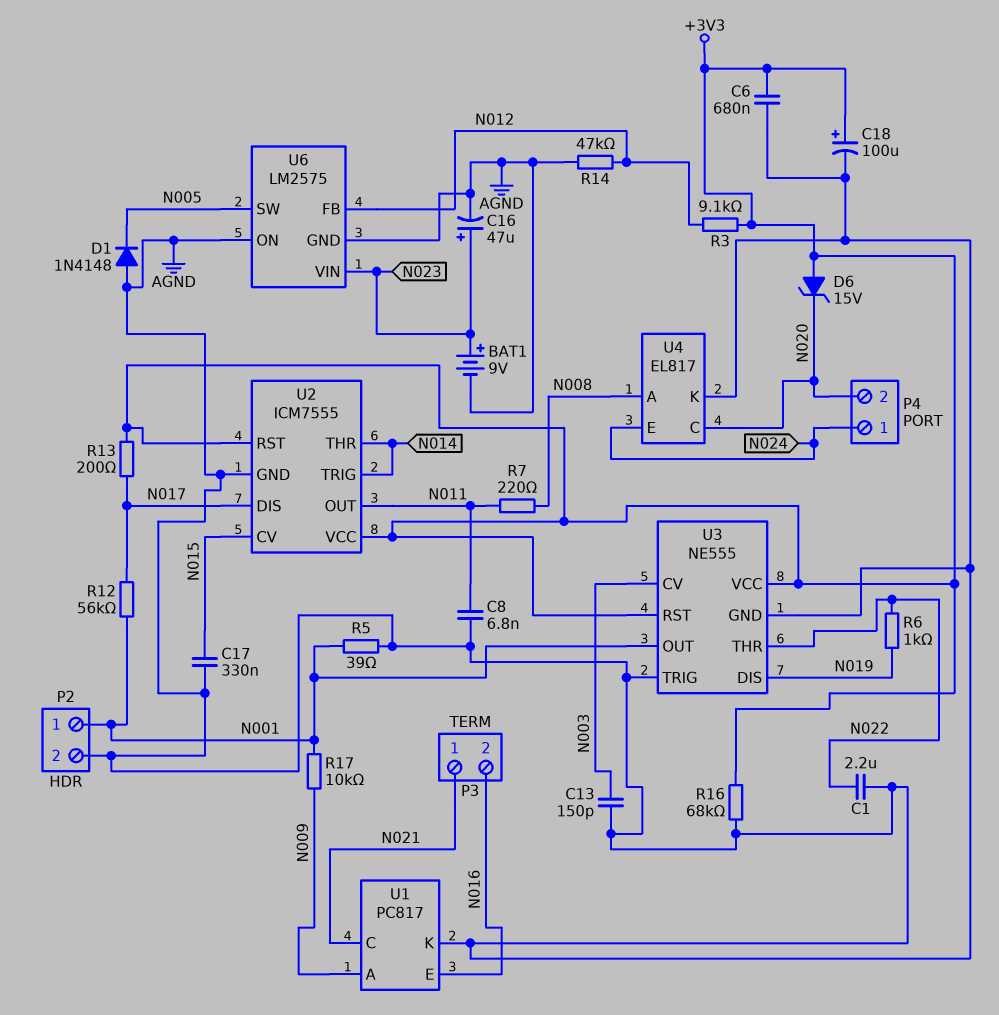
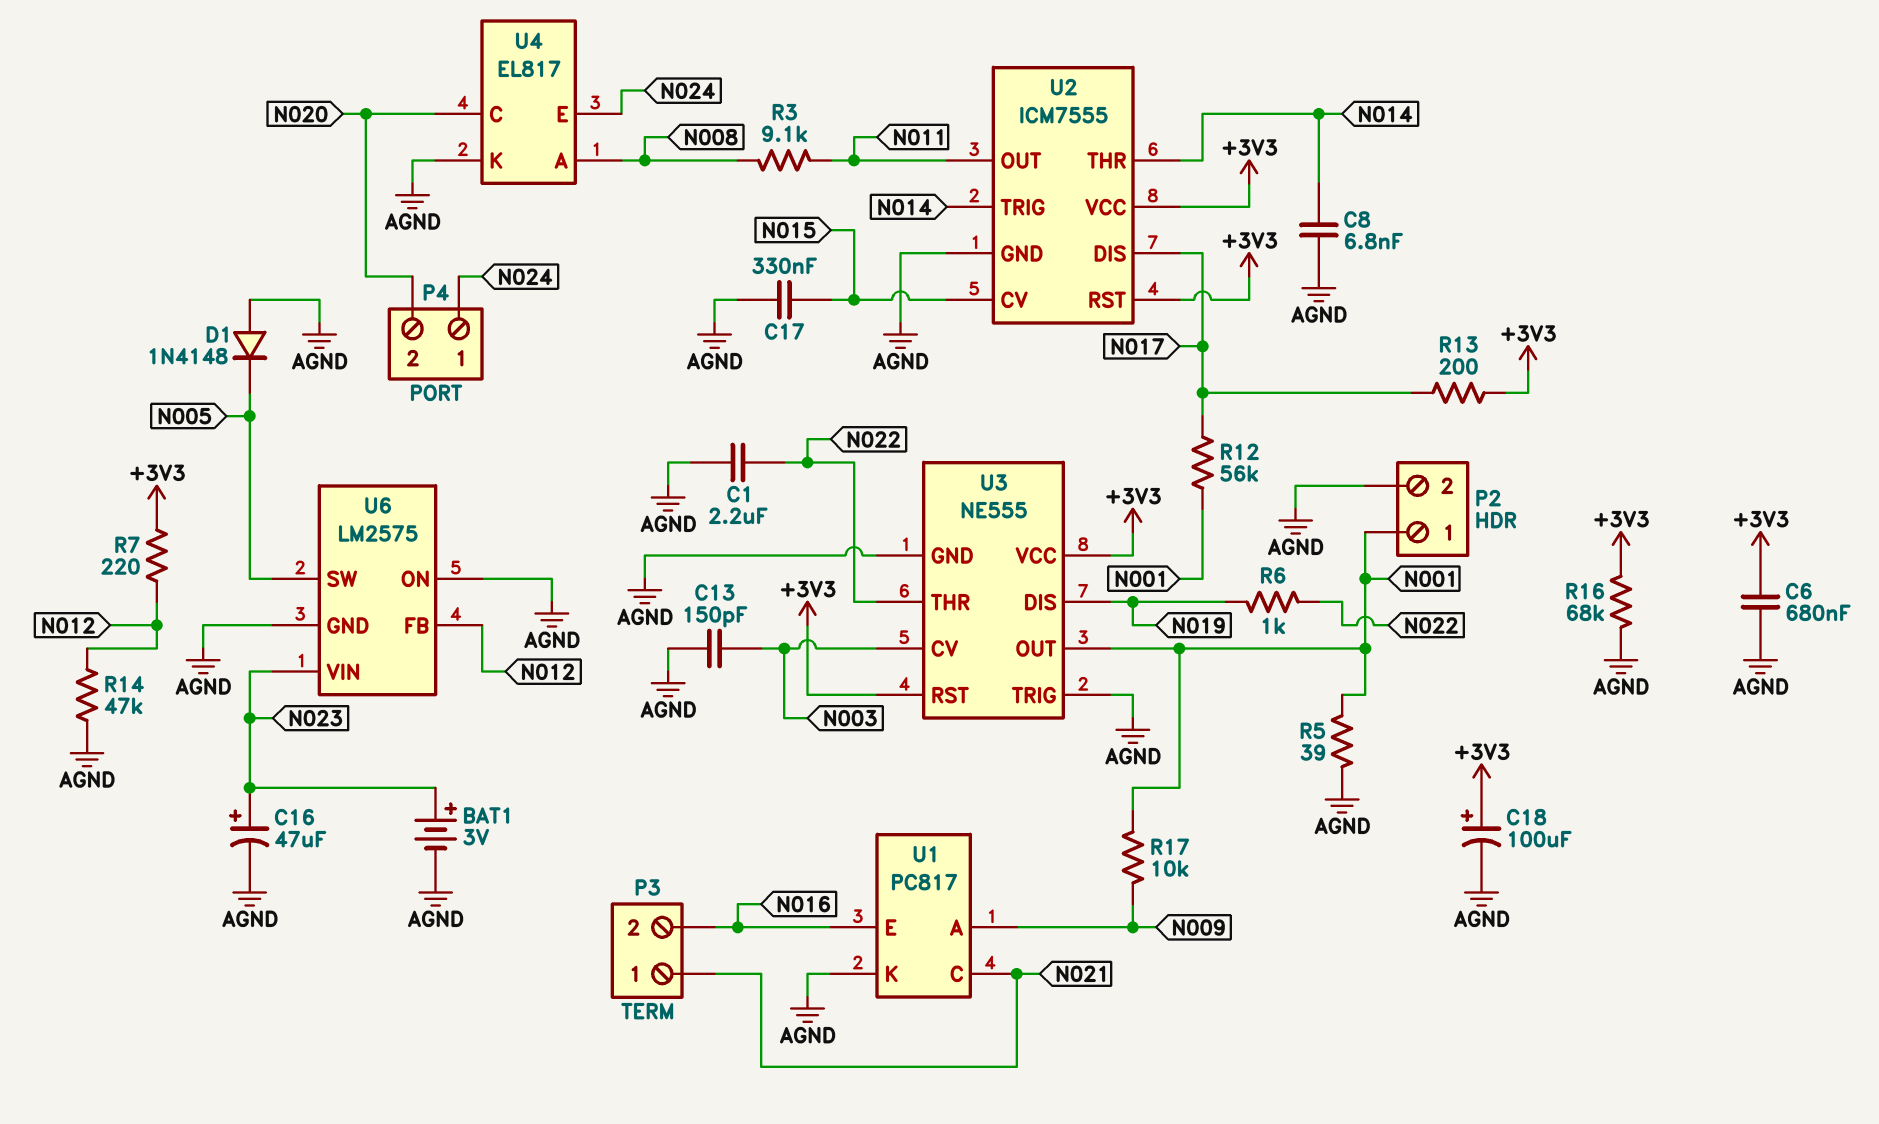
BAT1: 9V (plus N023, minus AGND) -> 3V (plus N023, minus AGND)
C8: 6.8nF (AGND, N011) -> 6.8nF (AGND, N014)
D6: zener 15V (A +3V3, K N020) -> none
R3: 9.1k (+3V3, N012) -> 9.1k (N008, N011)
R7: 220 (N008, N011) -> 220 (+3V3, N012)

